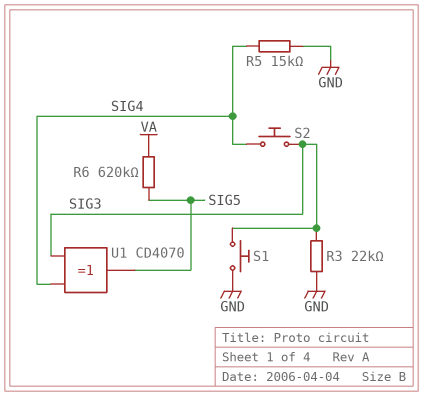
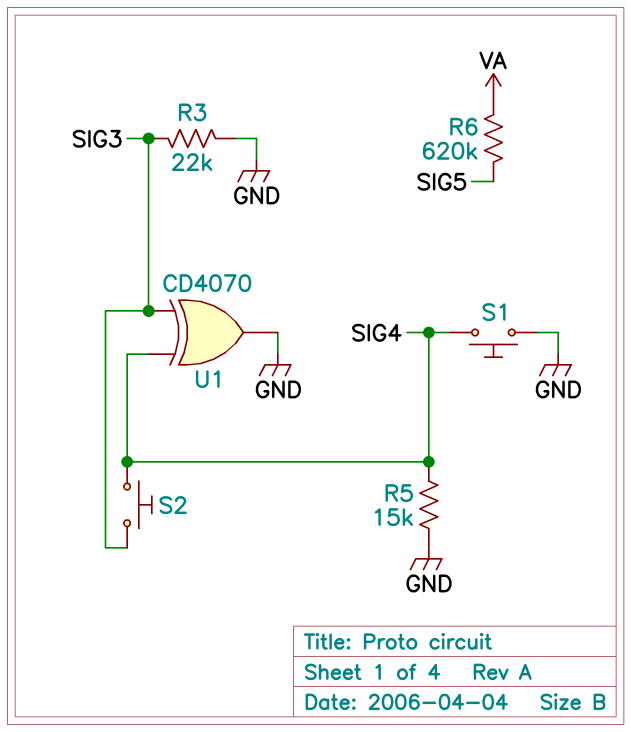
S1: button (GND, SIG3) -> button (GND, SIG4)
U1: XOR CD4070 (in SIG3, in SIG4, out SIG5) -> XOR CD4070 (in SIG3, in SIG4, out GND)

